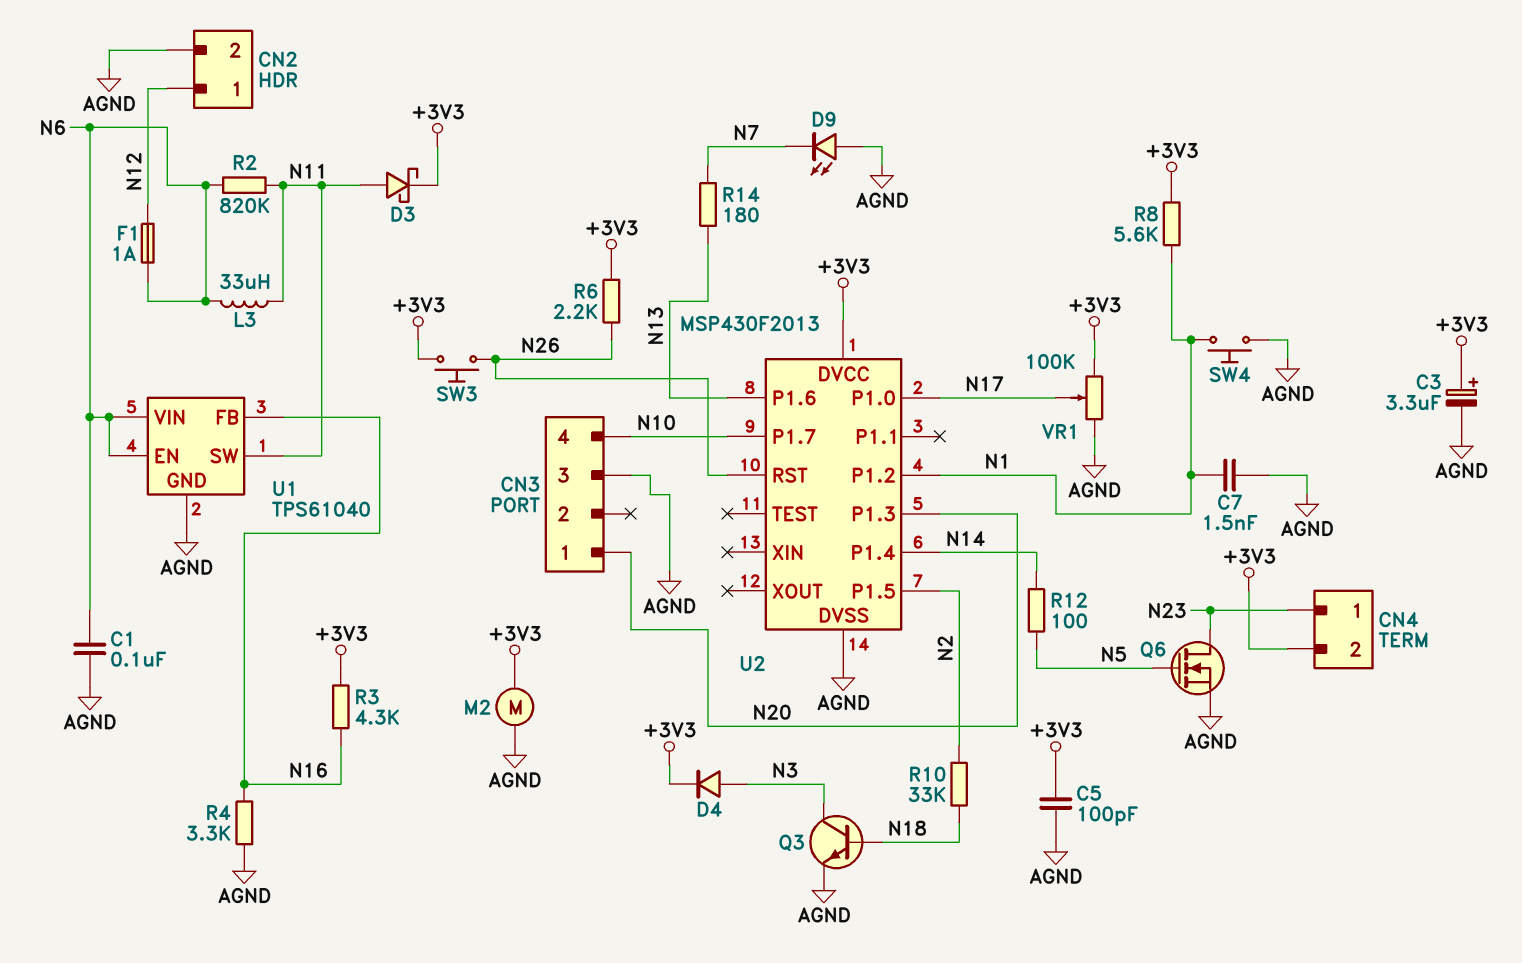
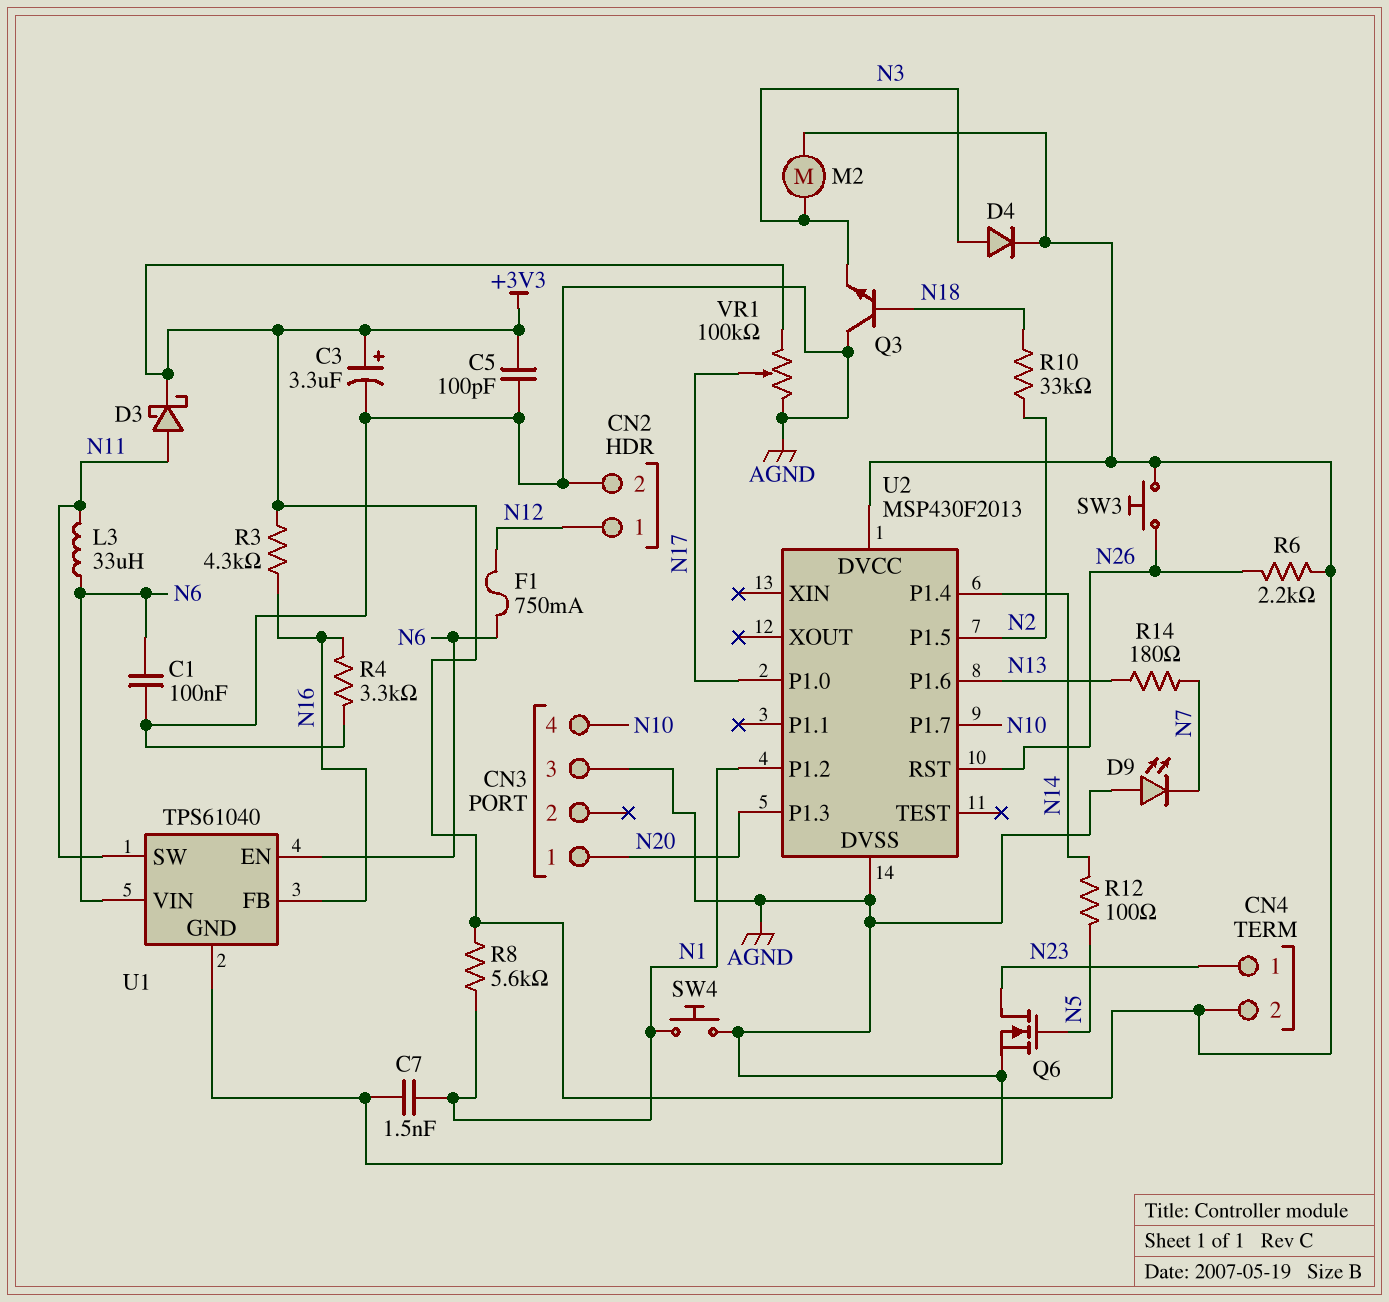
F1: 1A (N6, N12) -> 750mA (N6, N12)
M2: motor (+3V3, AGND) -> motor (+3V3, N3)
Q3: NPN (B N18, C N3, E AGND) -> NPN (B N18, C AGND, E N3)
R2: 820k (N6, N11) -> none

